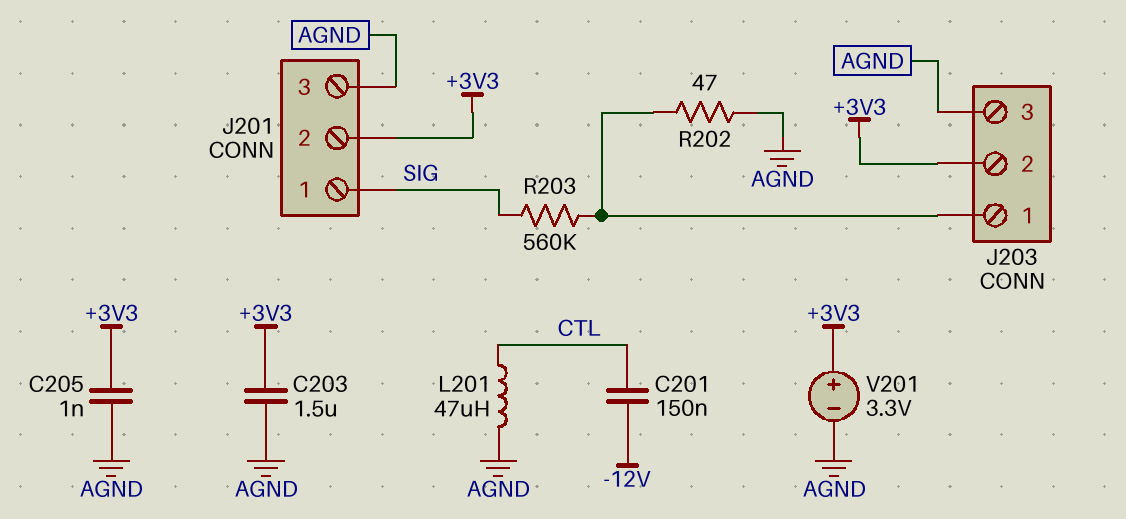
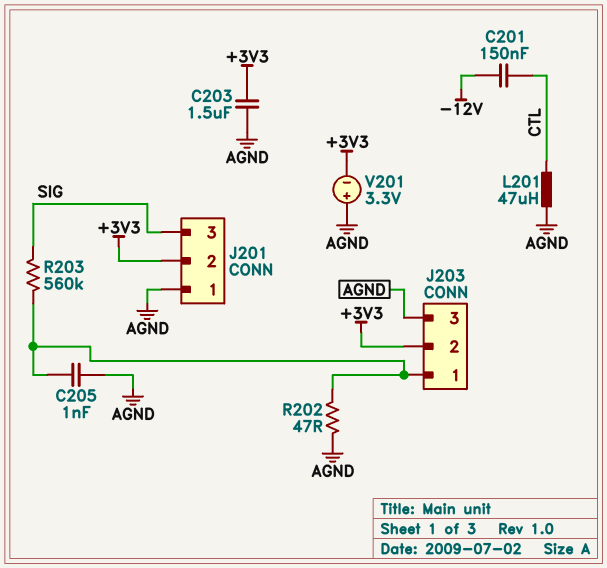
C205: 1nF (+3V3, AGND) -> 1nF (AGND, J203/1)
J201 pin 1: SIG -> AGND
J201 pin 3: AGND -> SIG
V201: 3.3V (plus +3V3, minus AGND) -> 3.3V (plus AGND, minus +3V3)

